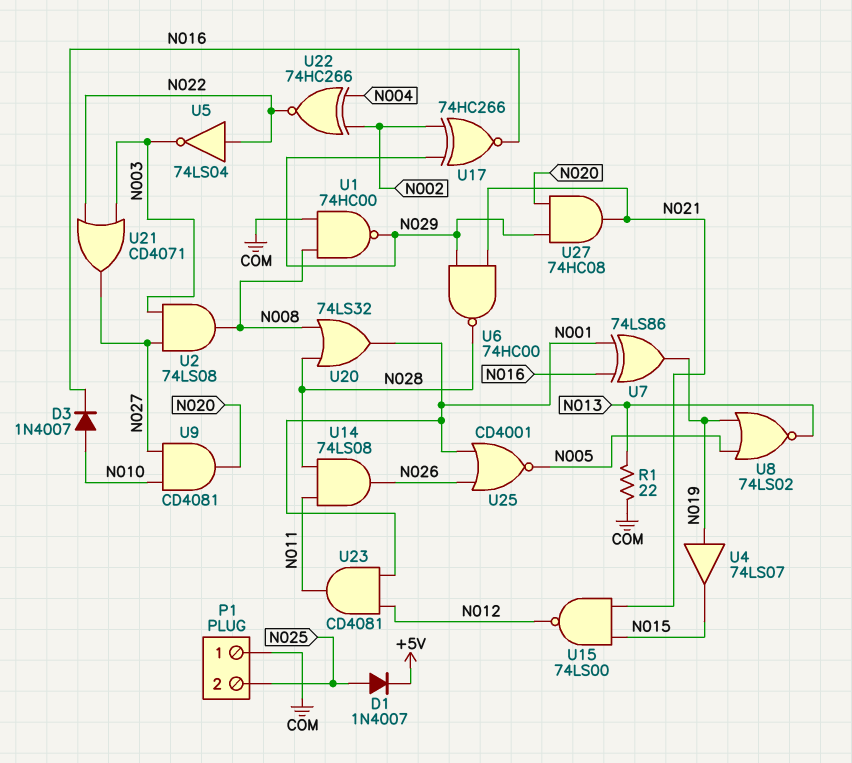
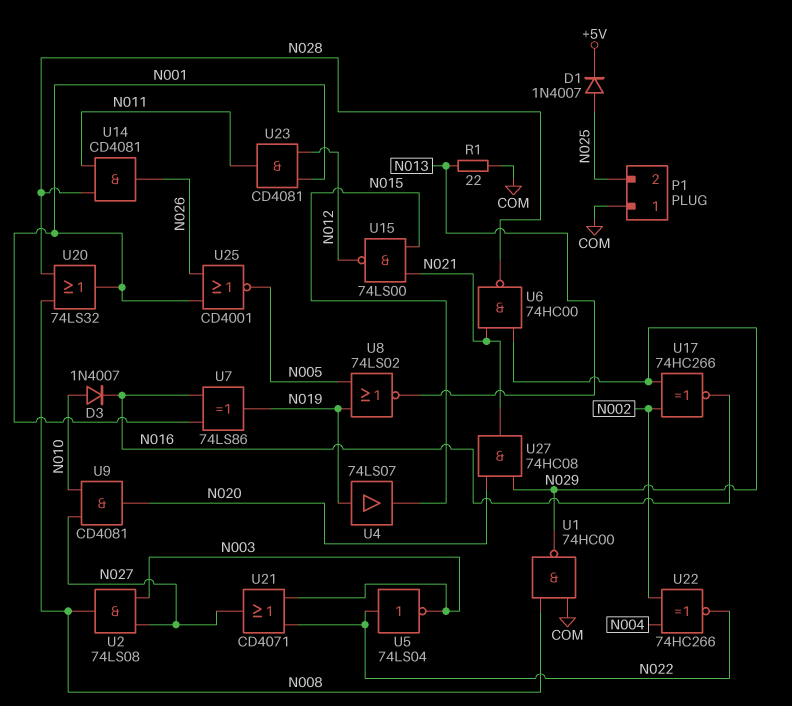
U14: AND 74LS08 (in N011, in N028, out N026) -> AND CD4081 (in N011, in N028, out N026)

